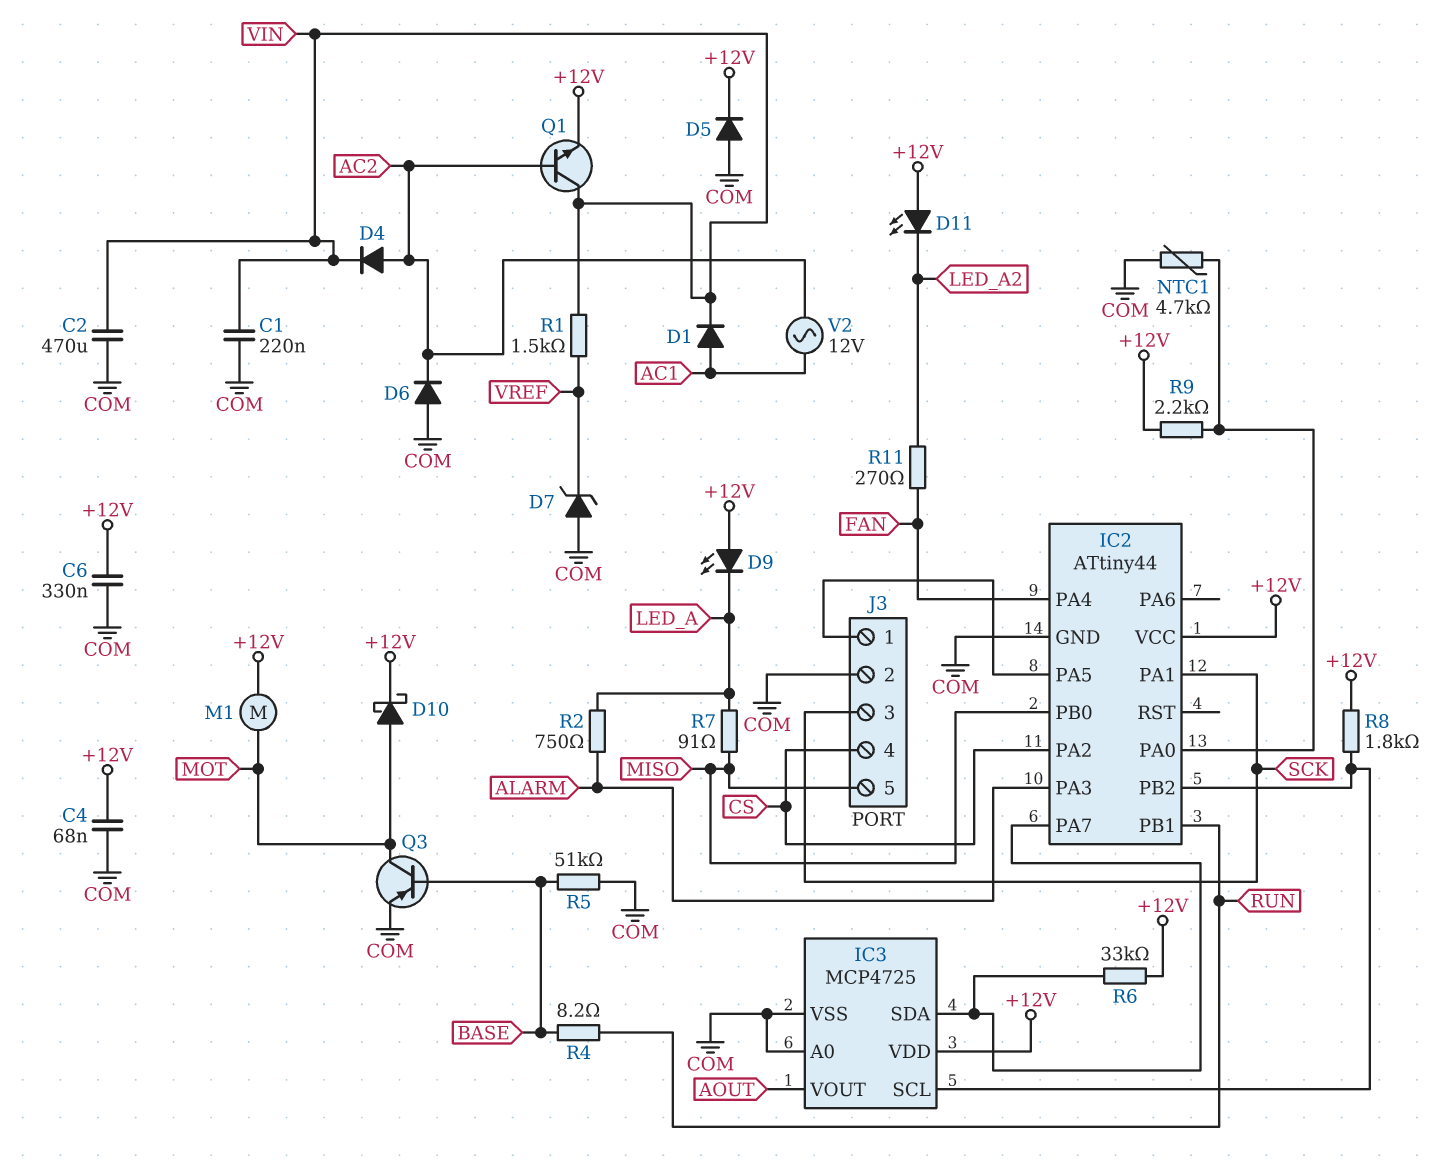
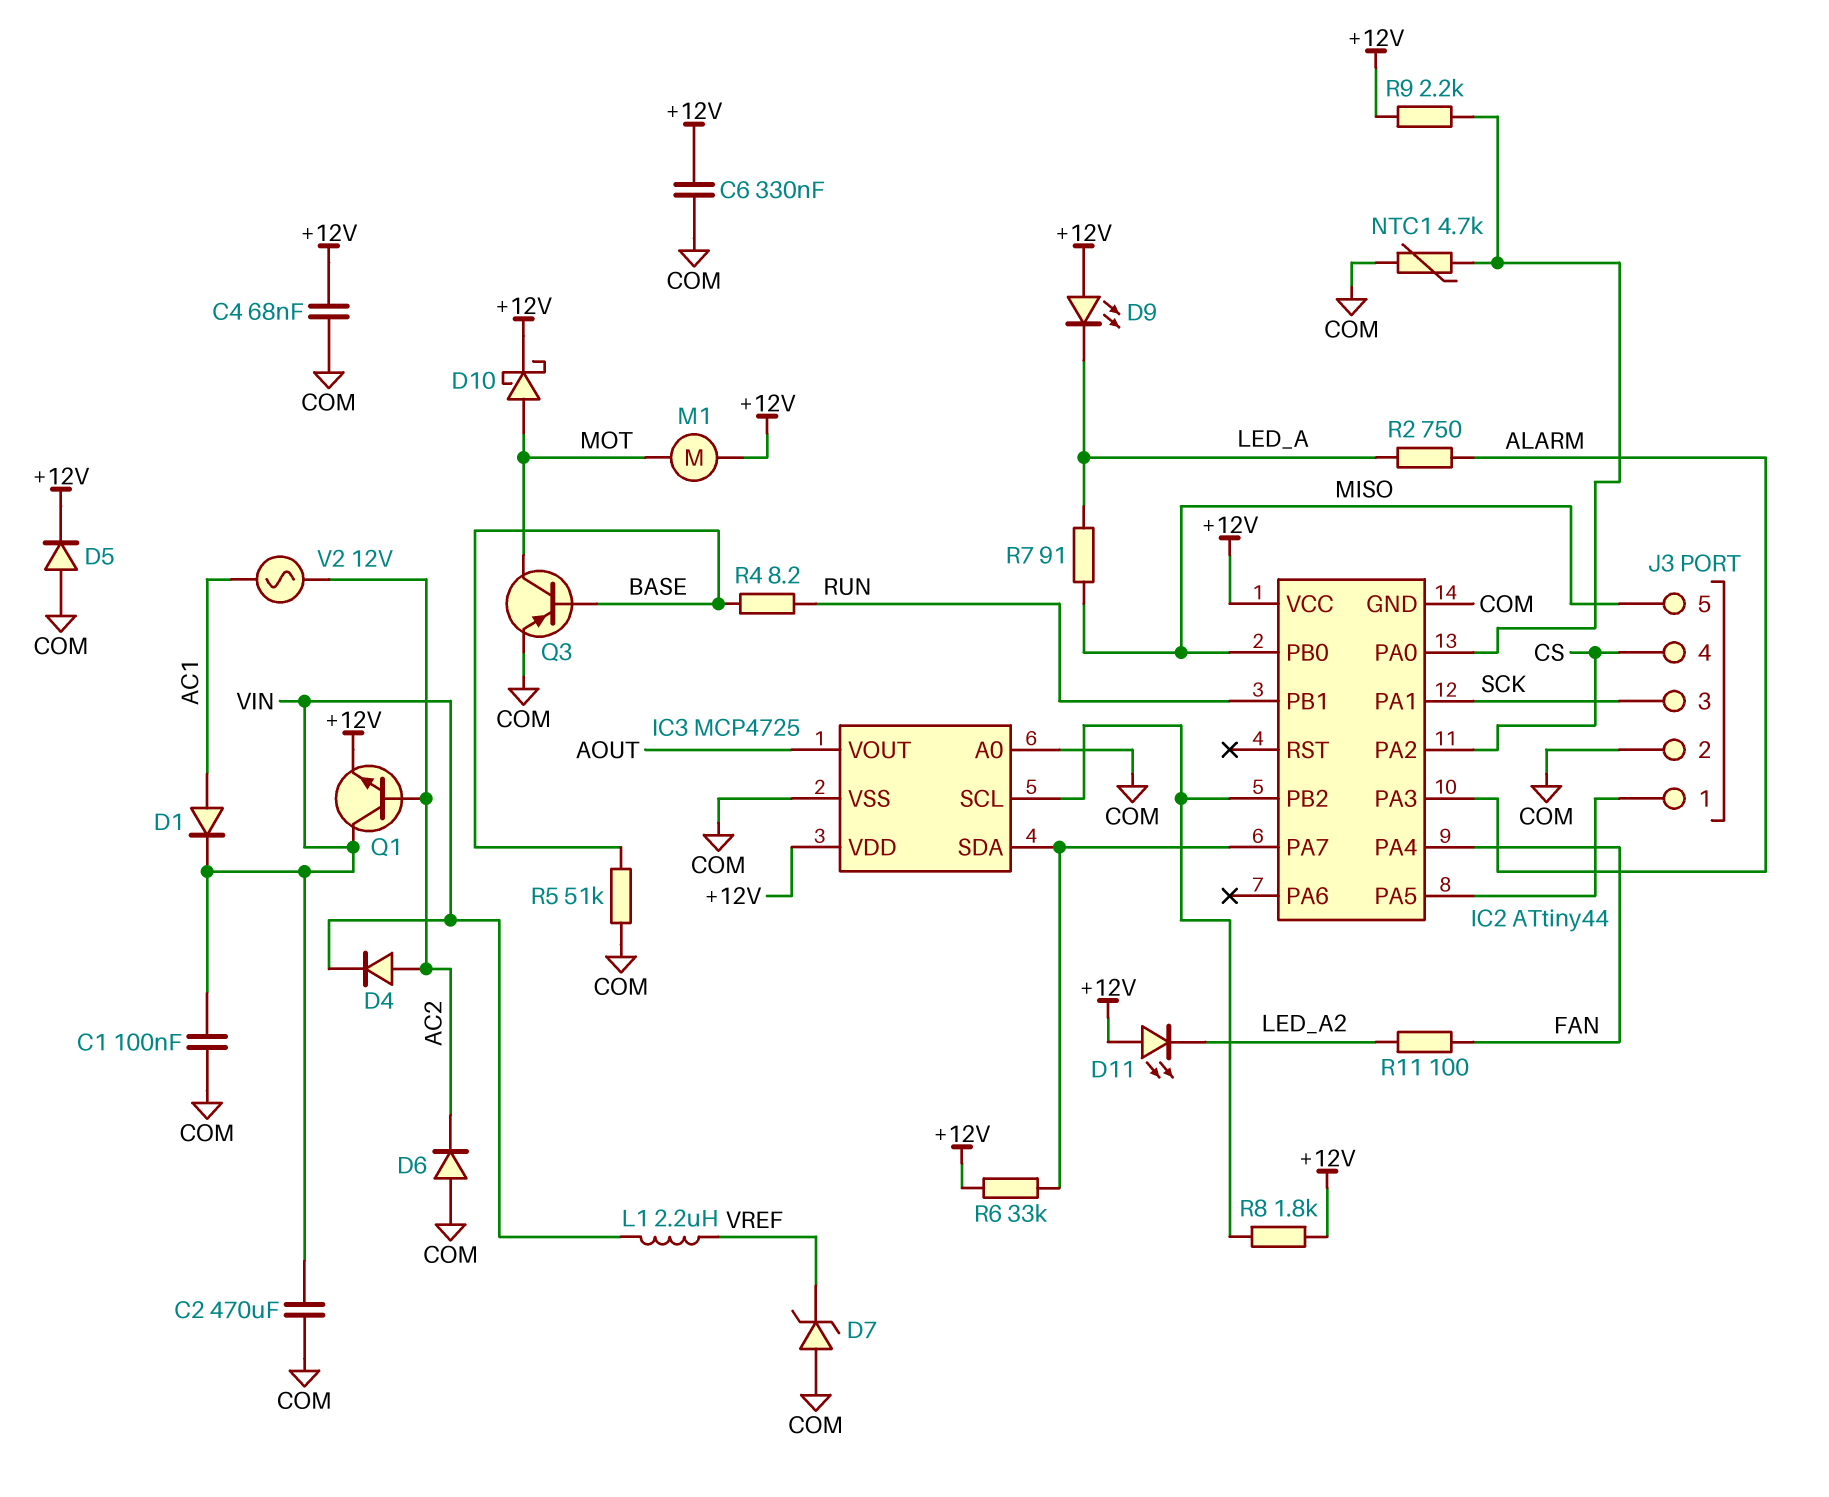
C1: 220nF (COM, VIN) -> 100nF (COM, VIN)
L1: none -> 2.2uH (VIN, VREF)
R1: 1.5k (VIN, VREF) -> none
R11: 270 (FAN, LED_A2) -> 100 (FAN, LED_A2)

